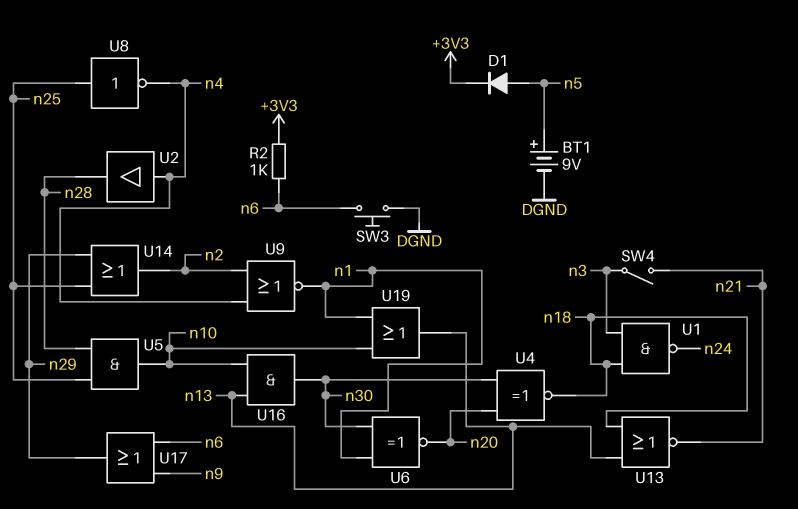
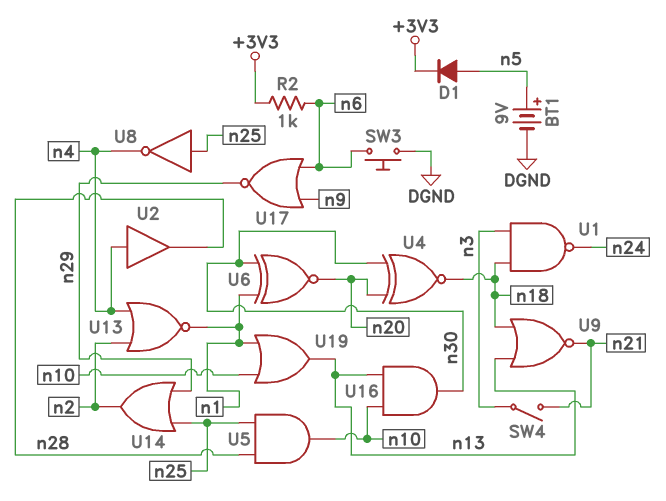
U9: NOR (in n2, in n4, out n1) -> NOR (in n13, in n18, out n21)
U13: NOR (in n13, in n18, out n21) -> NOR (in n2, in n4, out n1)
U17: OR (in n6, in n9, out n29) -> NOR (in n6, in n9, out n29)

